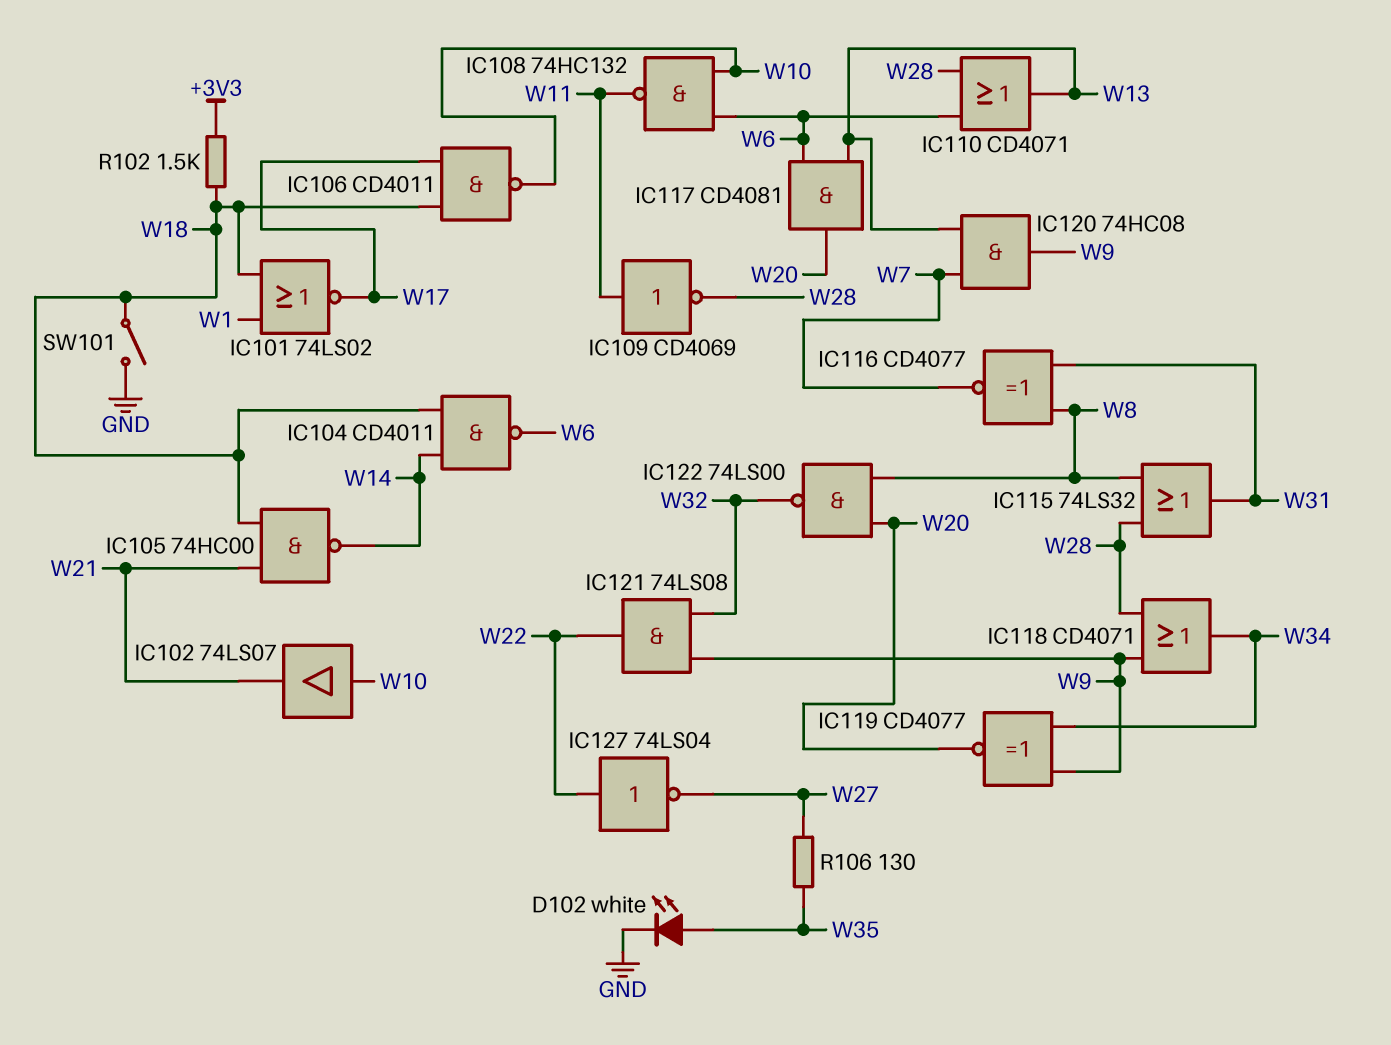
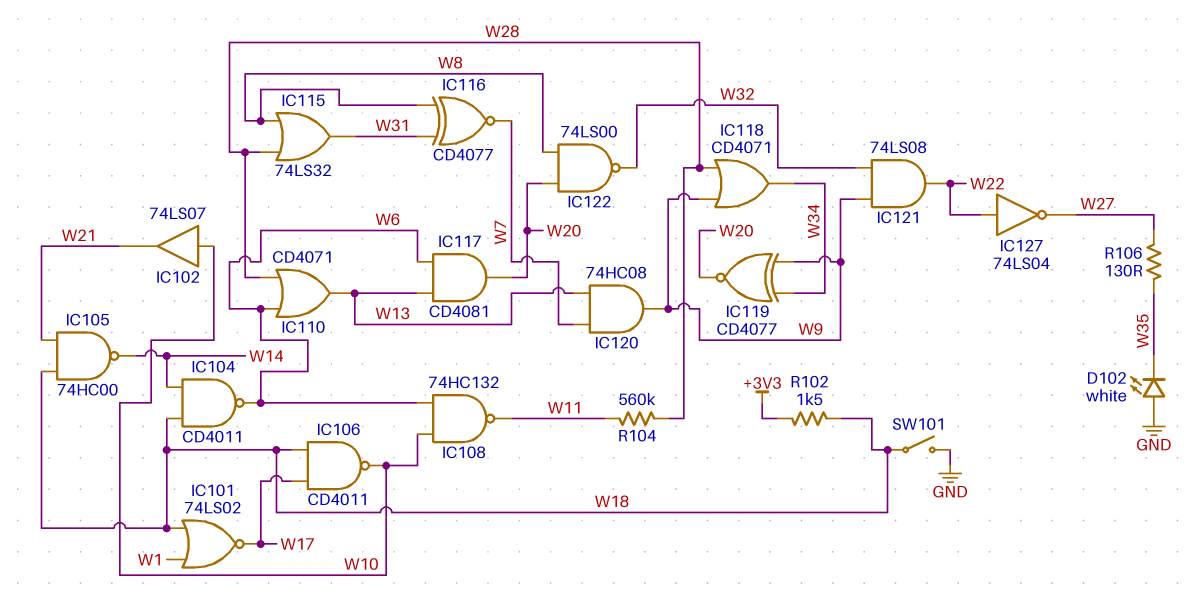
D102: LED white (A W35, K GND) -> LED white (A GND, K W35)
IC109: NOT CD4069 (in W11, out W28) -> none
R104: none -> 560k (W11, W28)

